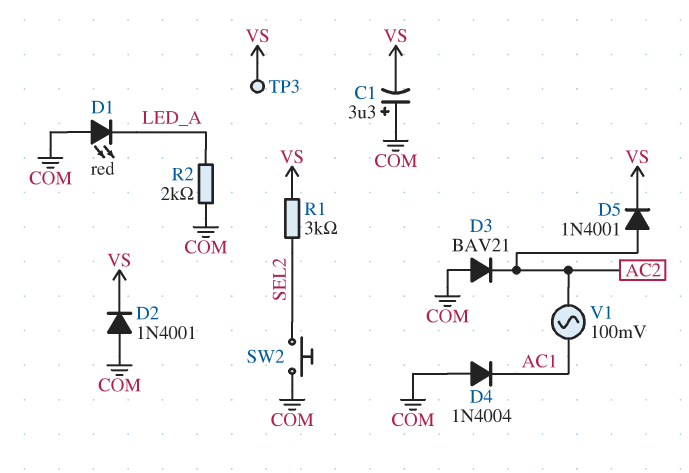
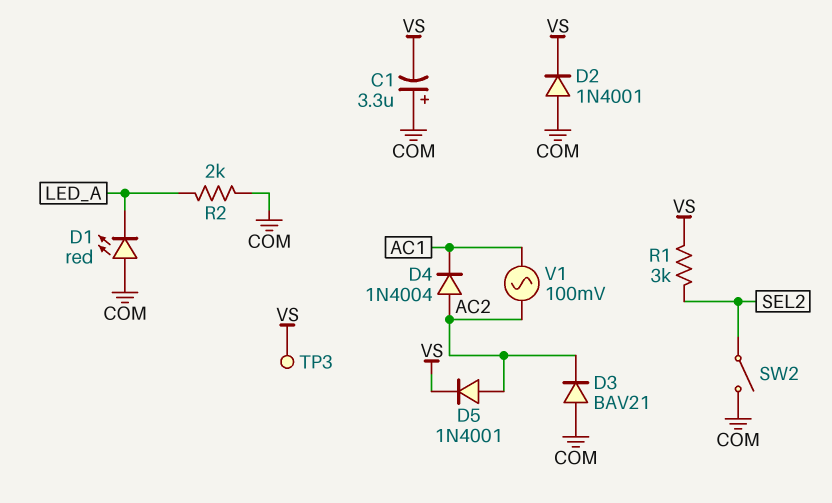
D4: diode 1N4004 (A COM, K AC1) -> diode 1N4004 (A AC2, K AC1)
SW2: button (COM, SEL2) -> switch (COM, SEL2)

